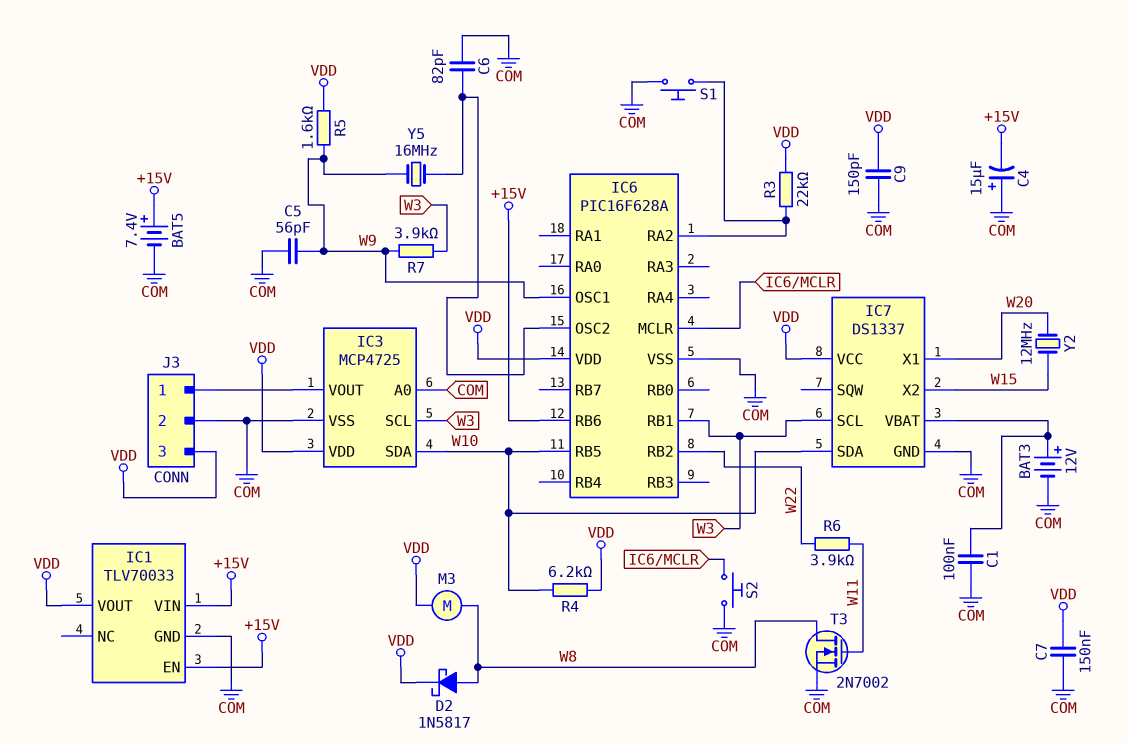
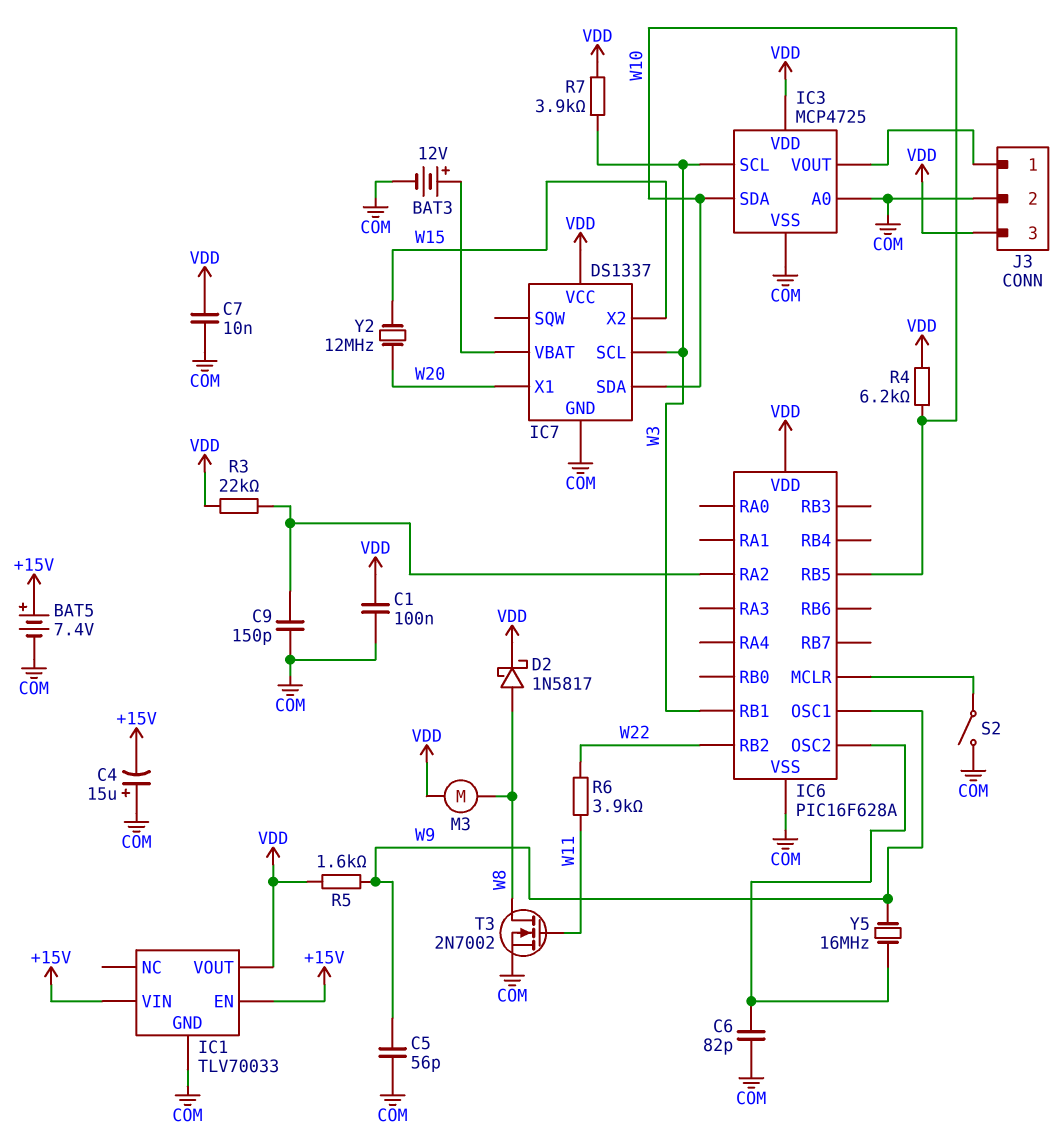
C1: 100nF (COM, IC7/VBAT) -> 100nF (COM, VDD)
C7: 150nF (COM, VDD) -> 10nF (COM, VDD)
C9: 150pF (COM, VDD) -> 150pF (COM, IC6/RA2)
IC6 pin RB6: +15V -> none
R7: 3.9k (W3, W9) -> 3.9k (VDD, W3)
S1: button (COM, IC6/RA2) -> none
S2: button (COM, IC6/MCLR) -> switch (COM, IC6/MCLR)

